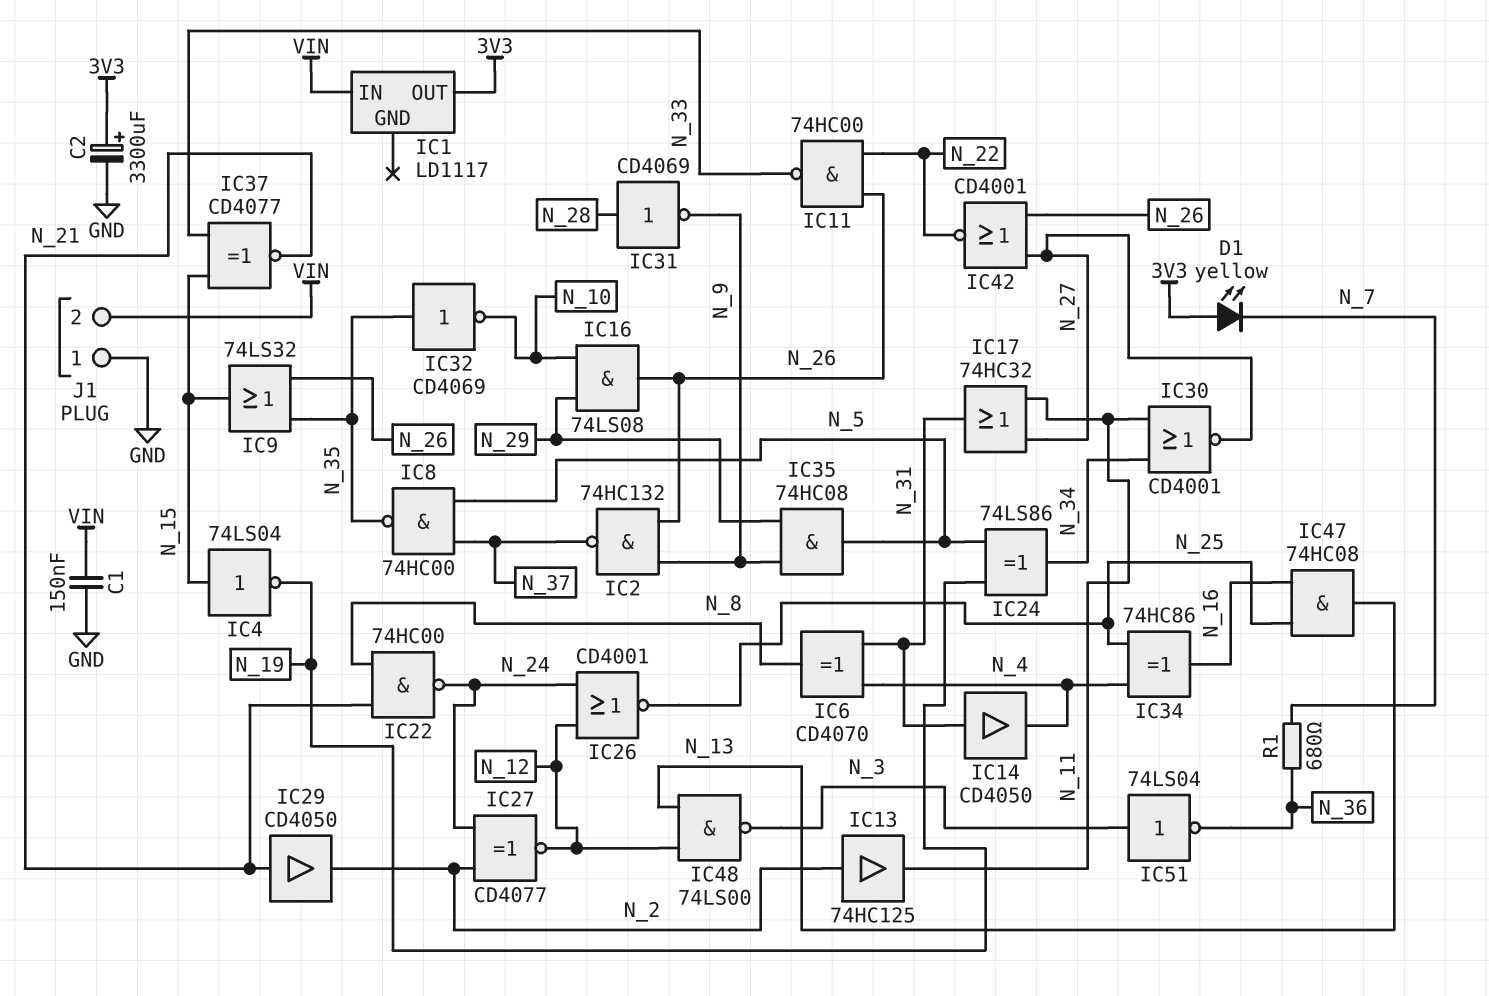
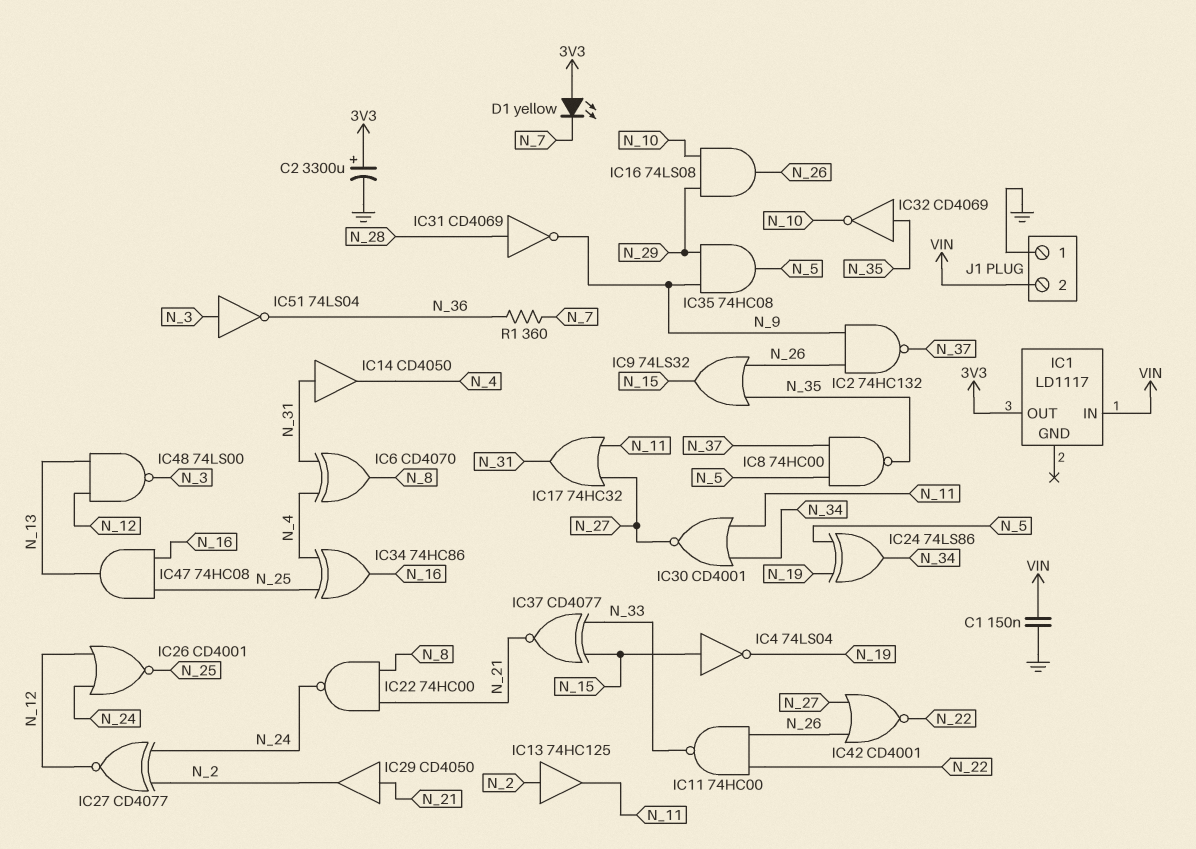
R1: 680 (N_7, N_36) -> 360 (N_7, N_36)

